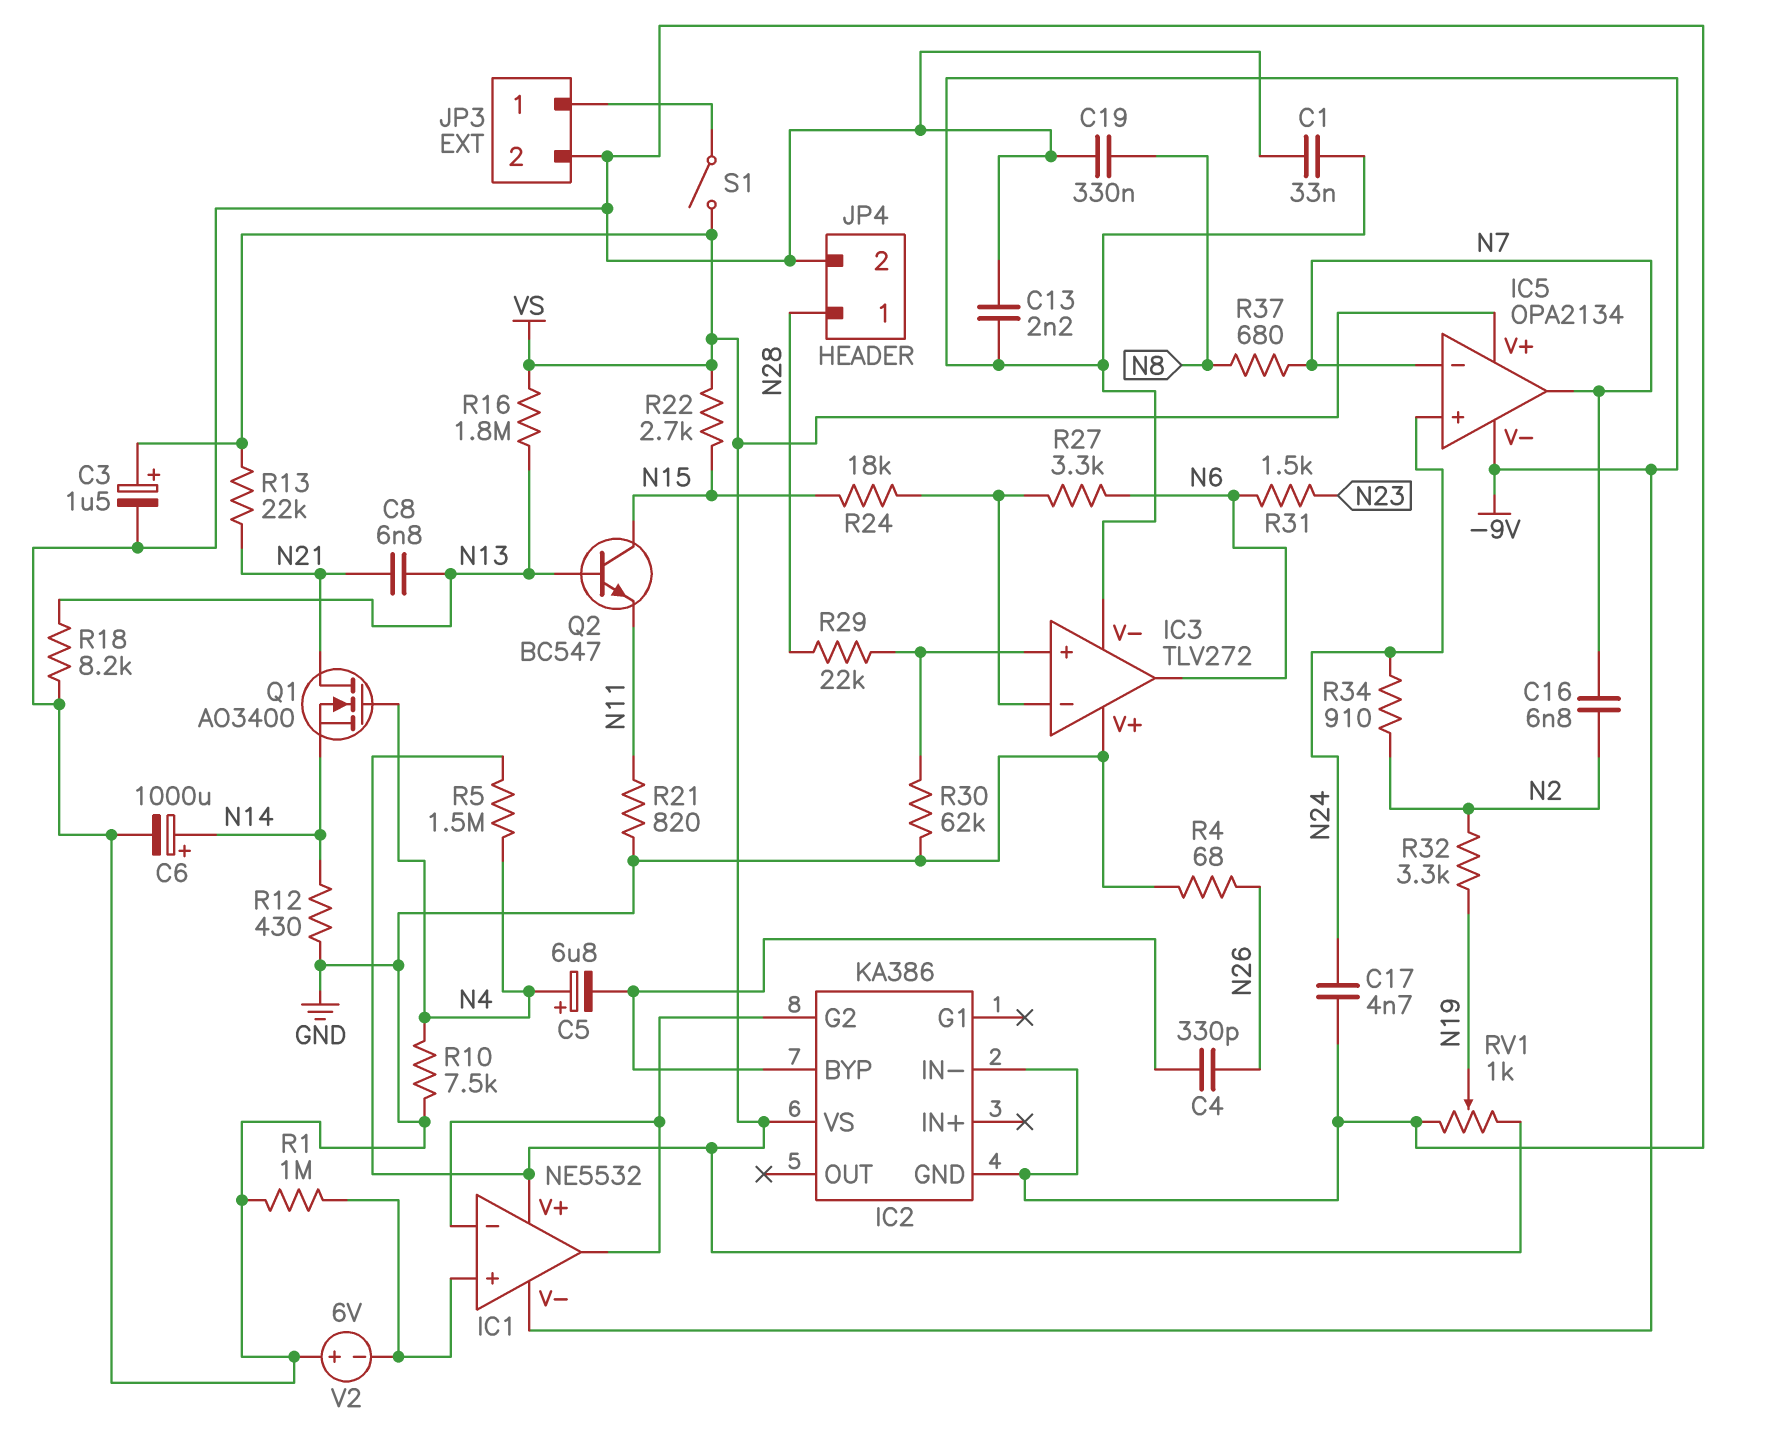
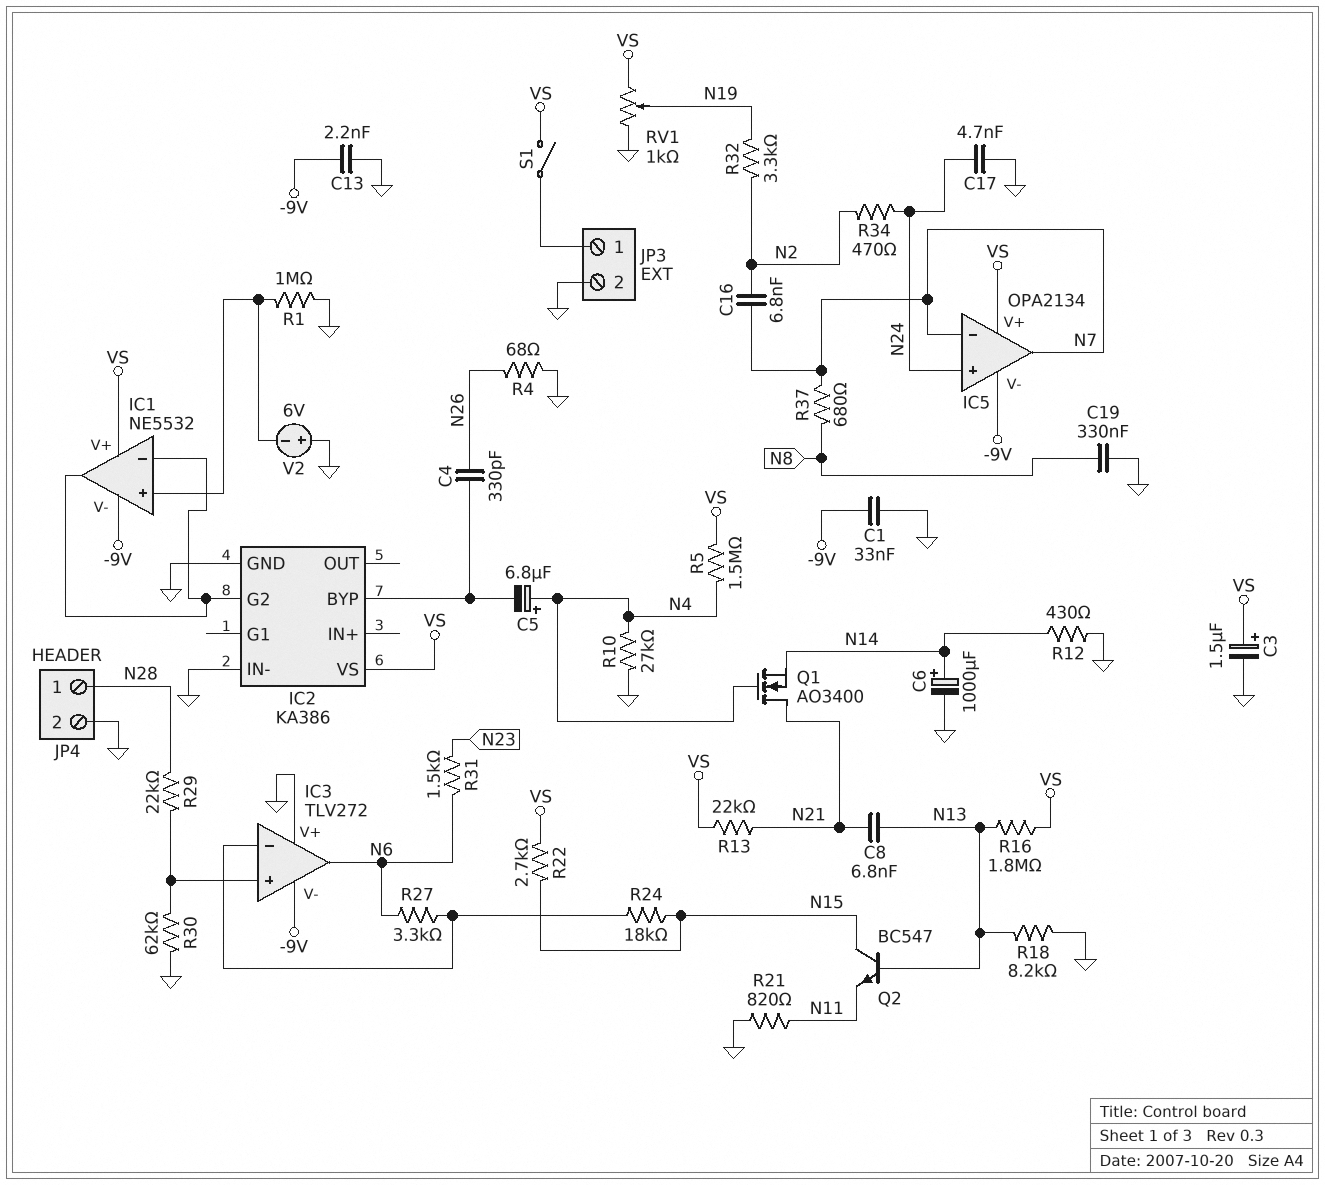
R10: 7.5k (GND, N4) -> 27k (GND, N4)
R34: 910 (N2, N24) -> 470 (N2, N24)

